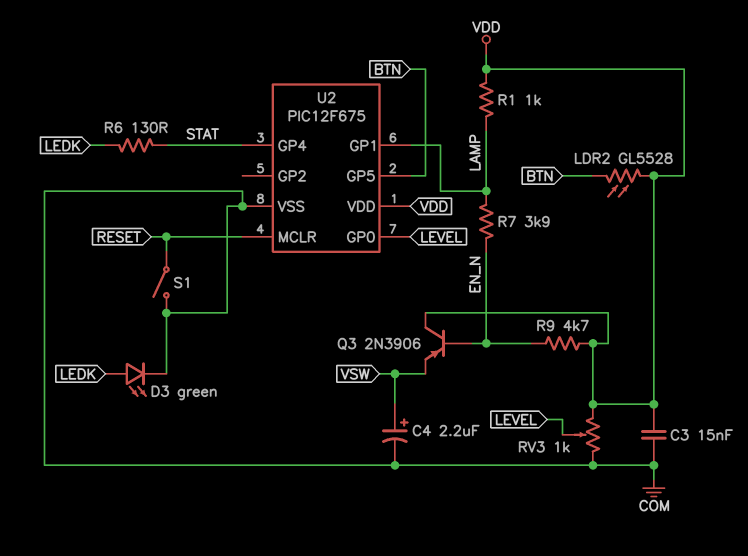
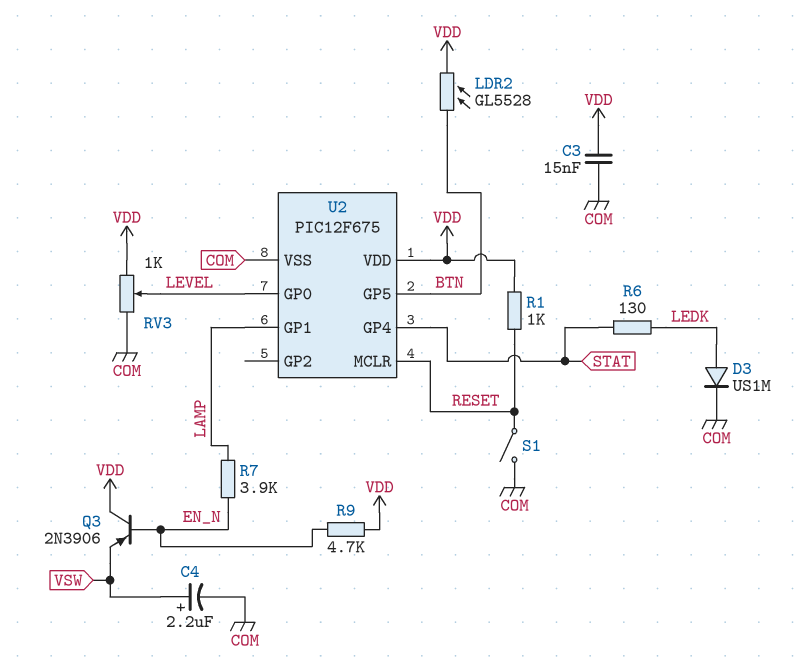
D3: LED green (A LEDK, K COM) -> diode US1M (A LEDK, K COM)
R1: 1k (LAMP, VDD) -> 1k (RESET, VDD)

